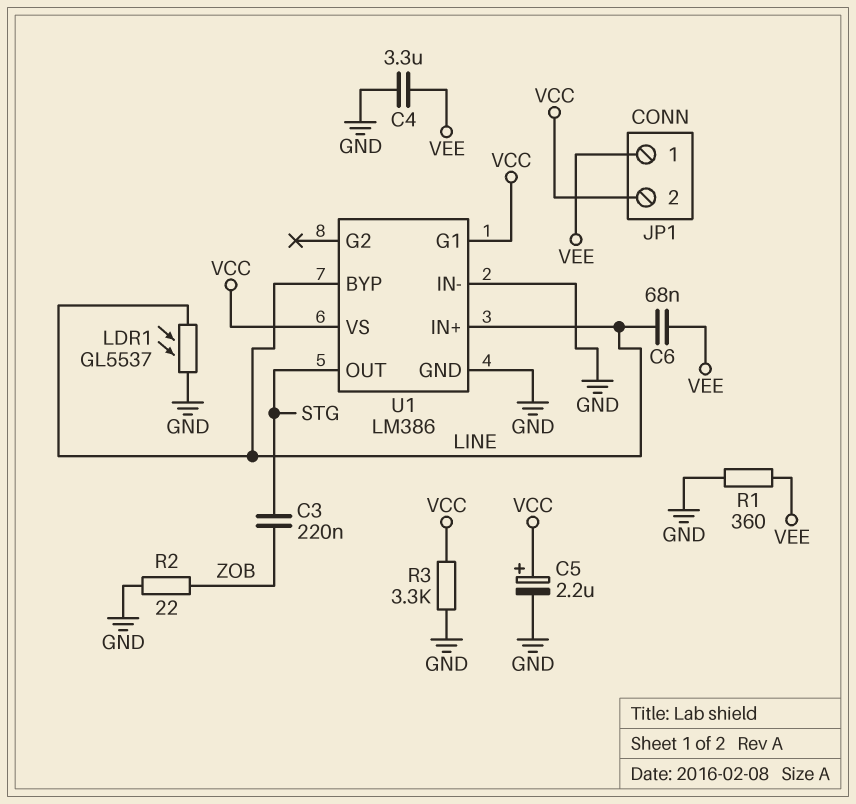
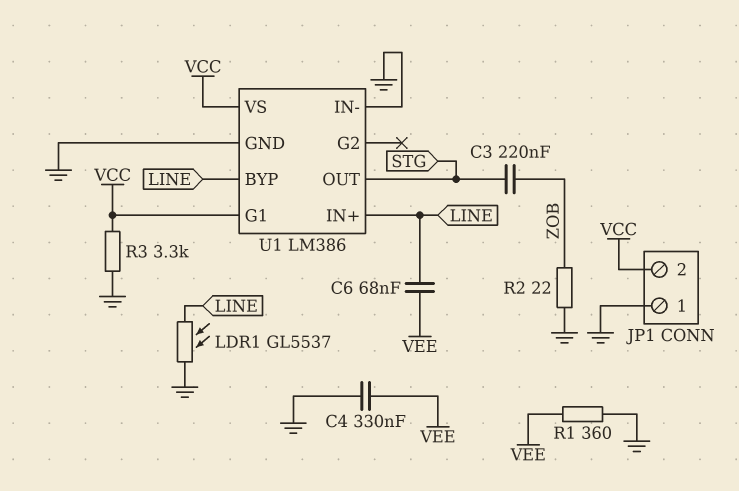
C4: 3.3uF (GND, VEE) -> 330nF (GND, VEE)
C5: 2.2uF (plus VCC, minus GND) -> none
JP1 pin 1: VEE -> GND

